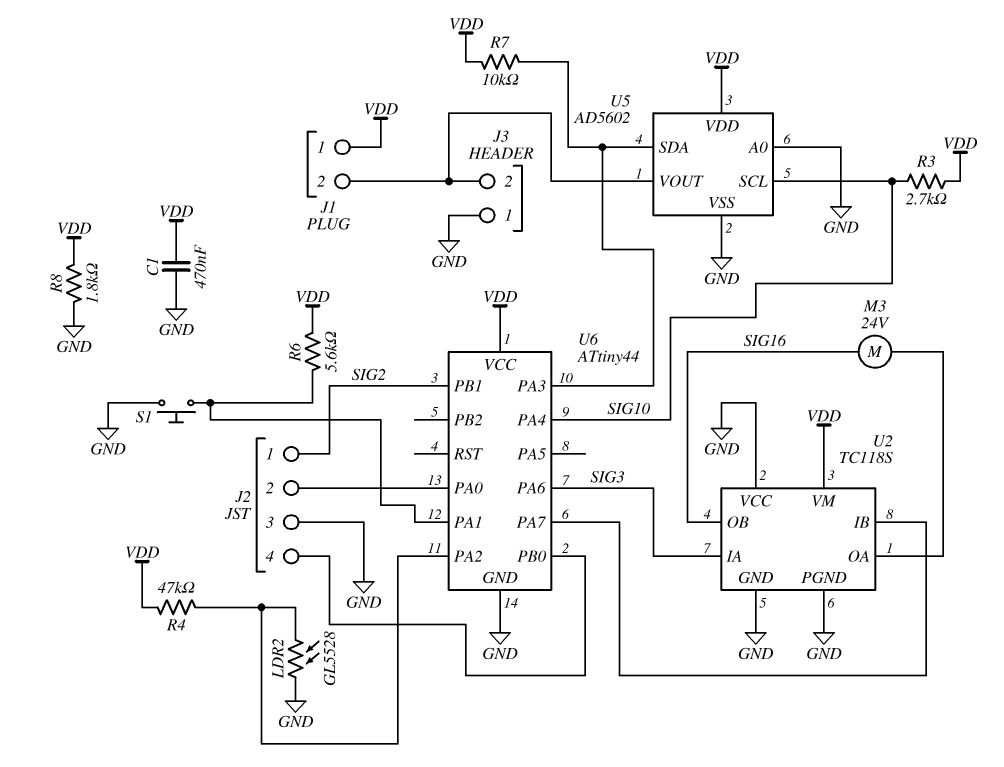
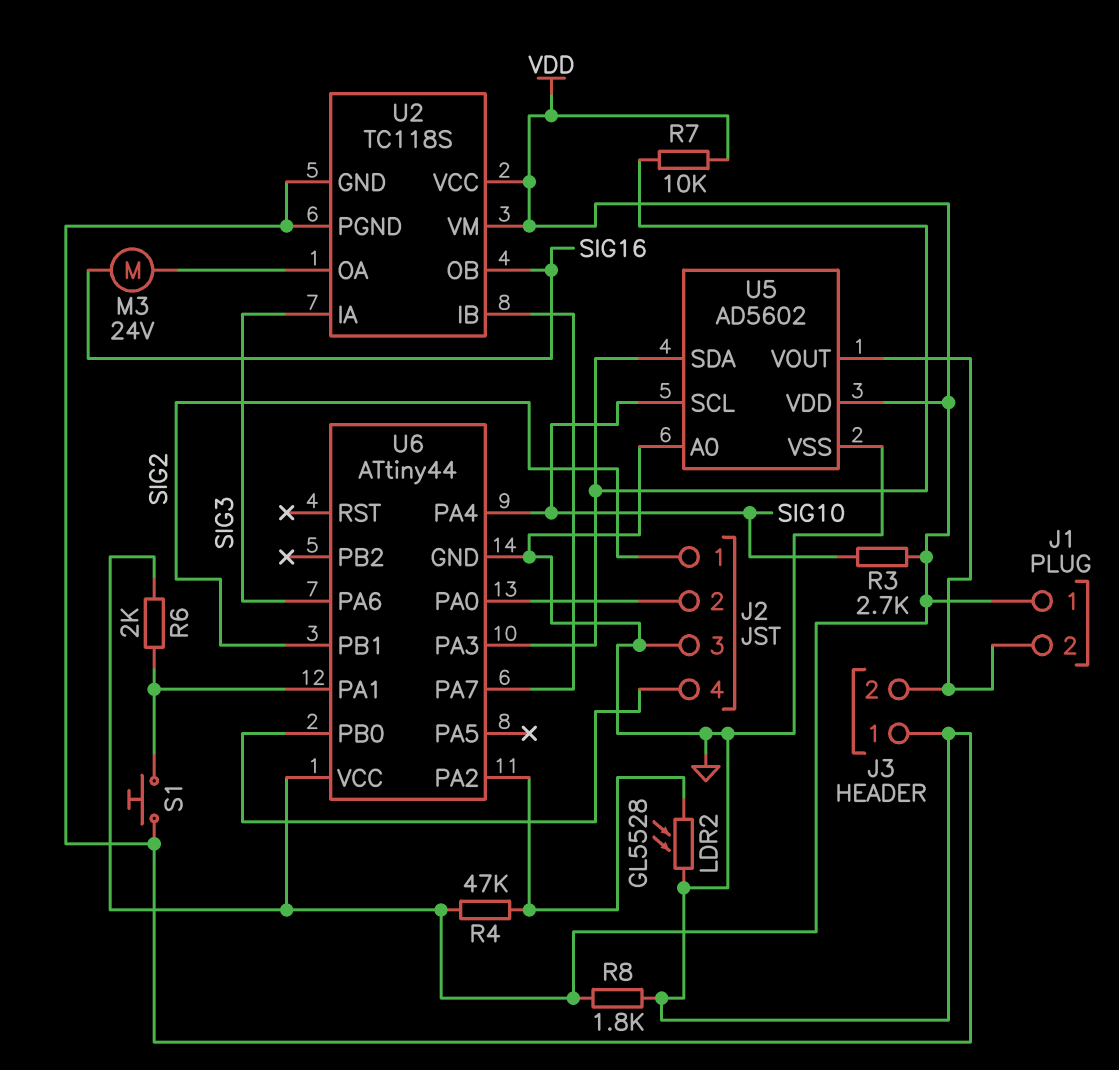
C1: 470nF (GND, VDD) -> none
R6: 5.6k (U6/PA1, VDD) -> 2k (U6/PA1, VDD)
U2 pin VCC: GND -> VDD

